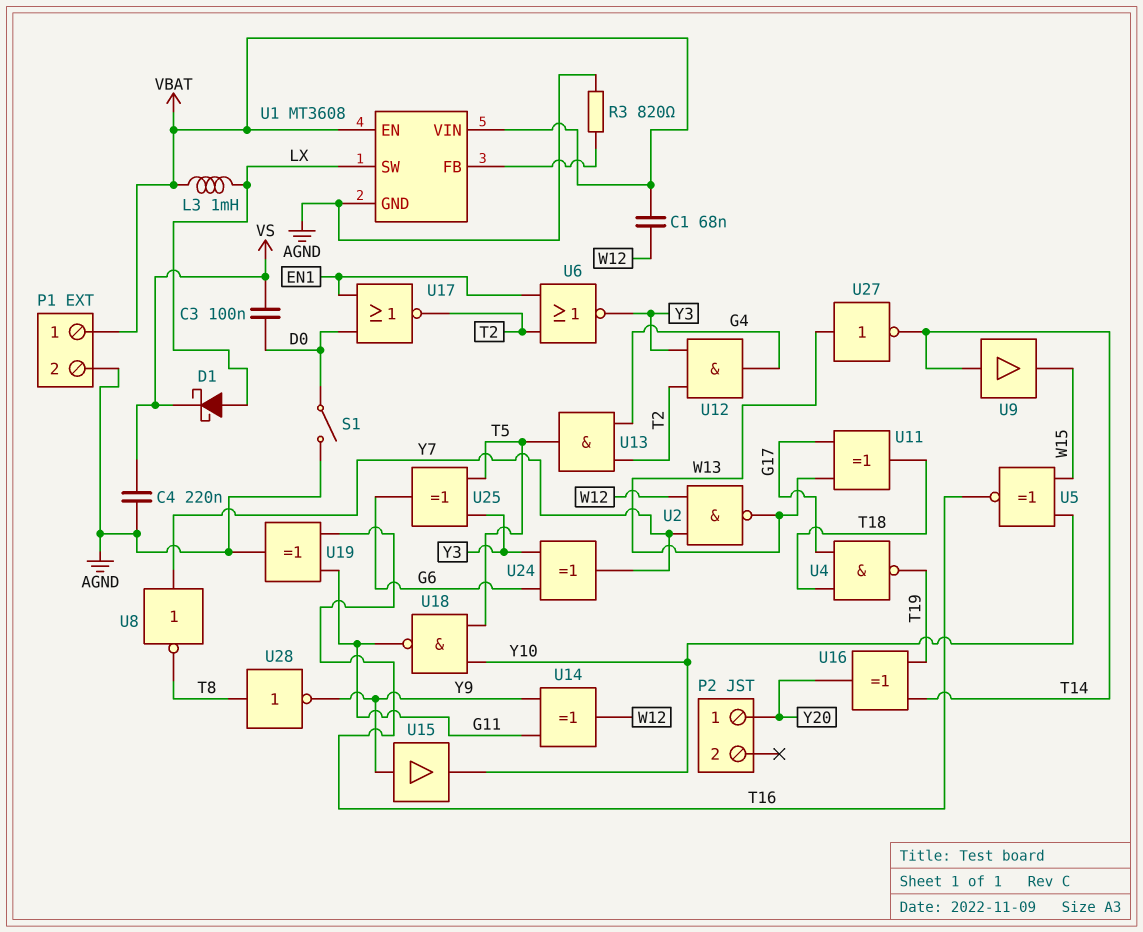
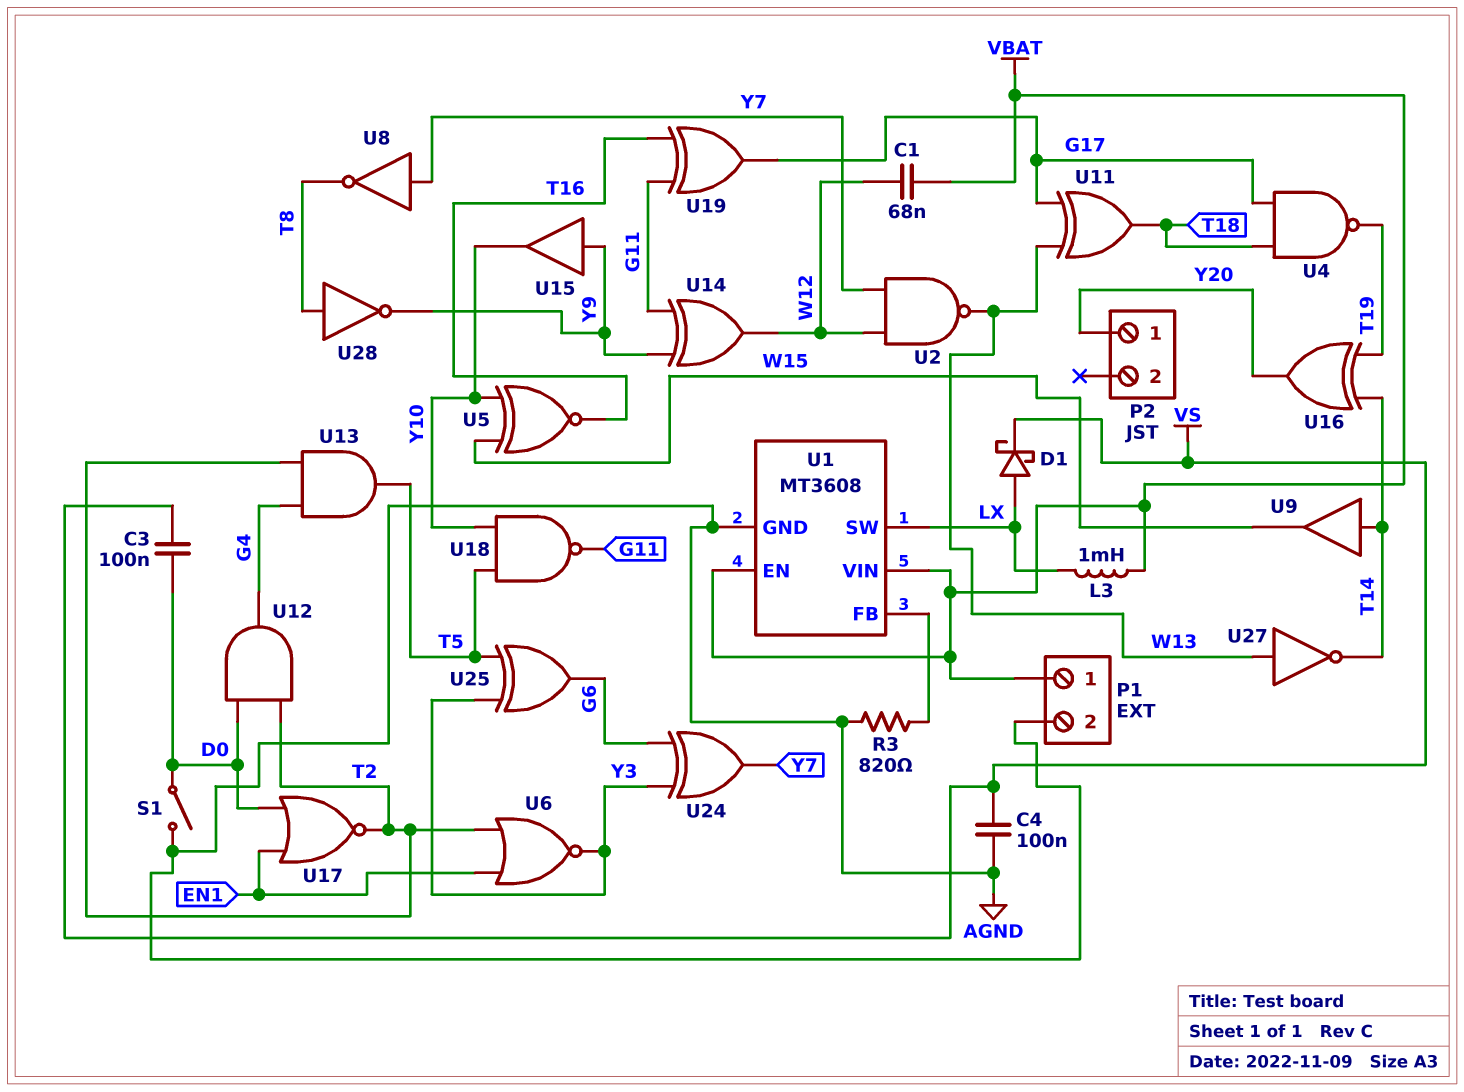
C4: 220nF (AGND, VS) -> 100nF (AGND, VS)
U12: AND (in T2, in Y3, out G4) -> AND (in D0, in T2, out G4)
U19: XOR (in G11, in T16, out AGND) -> XOR (in G11, in T16, out G17)

